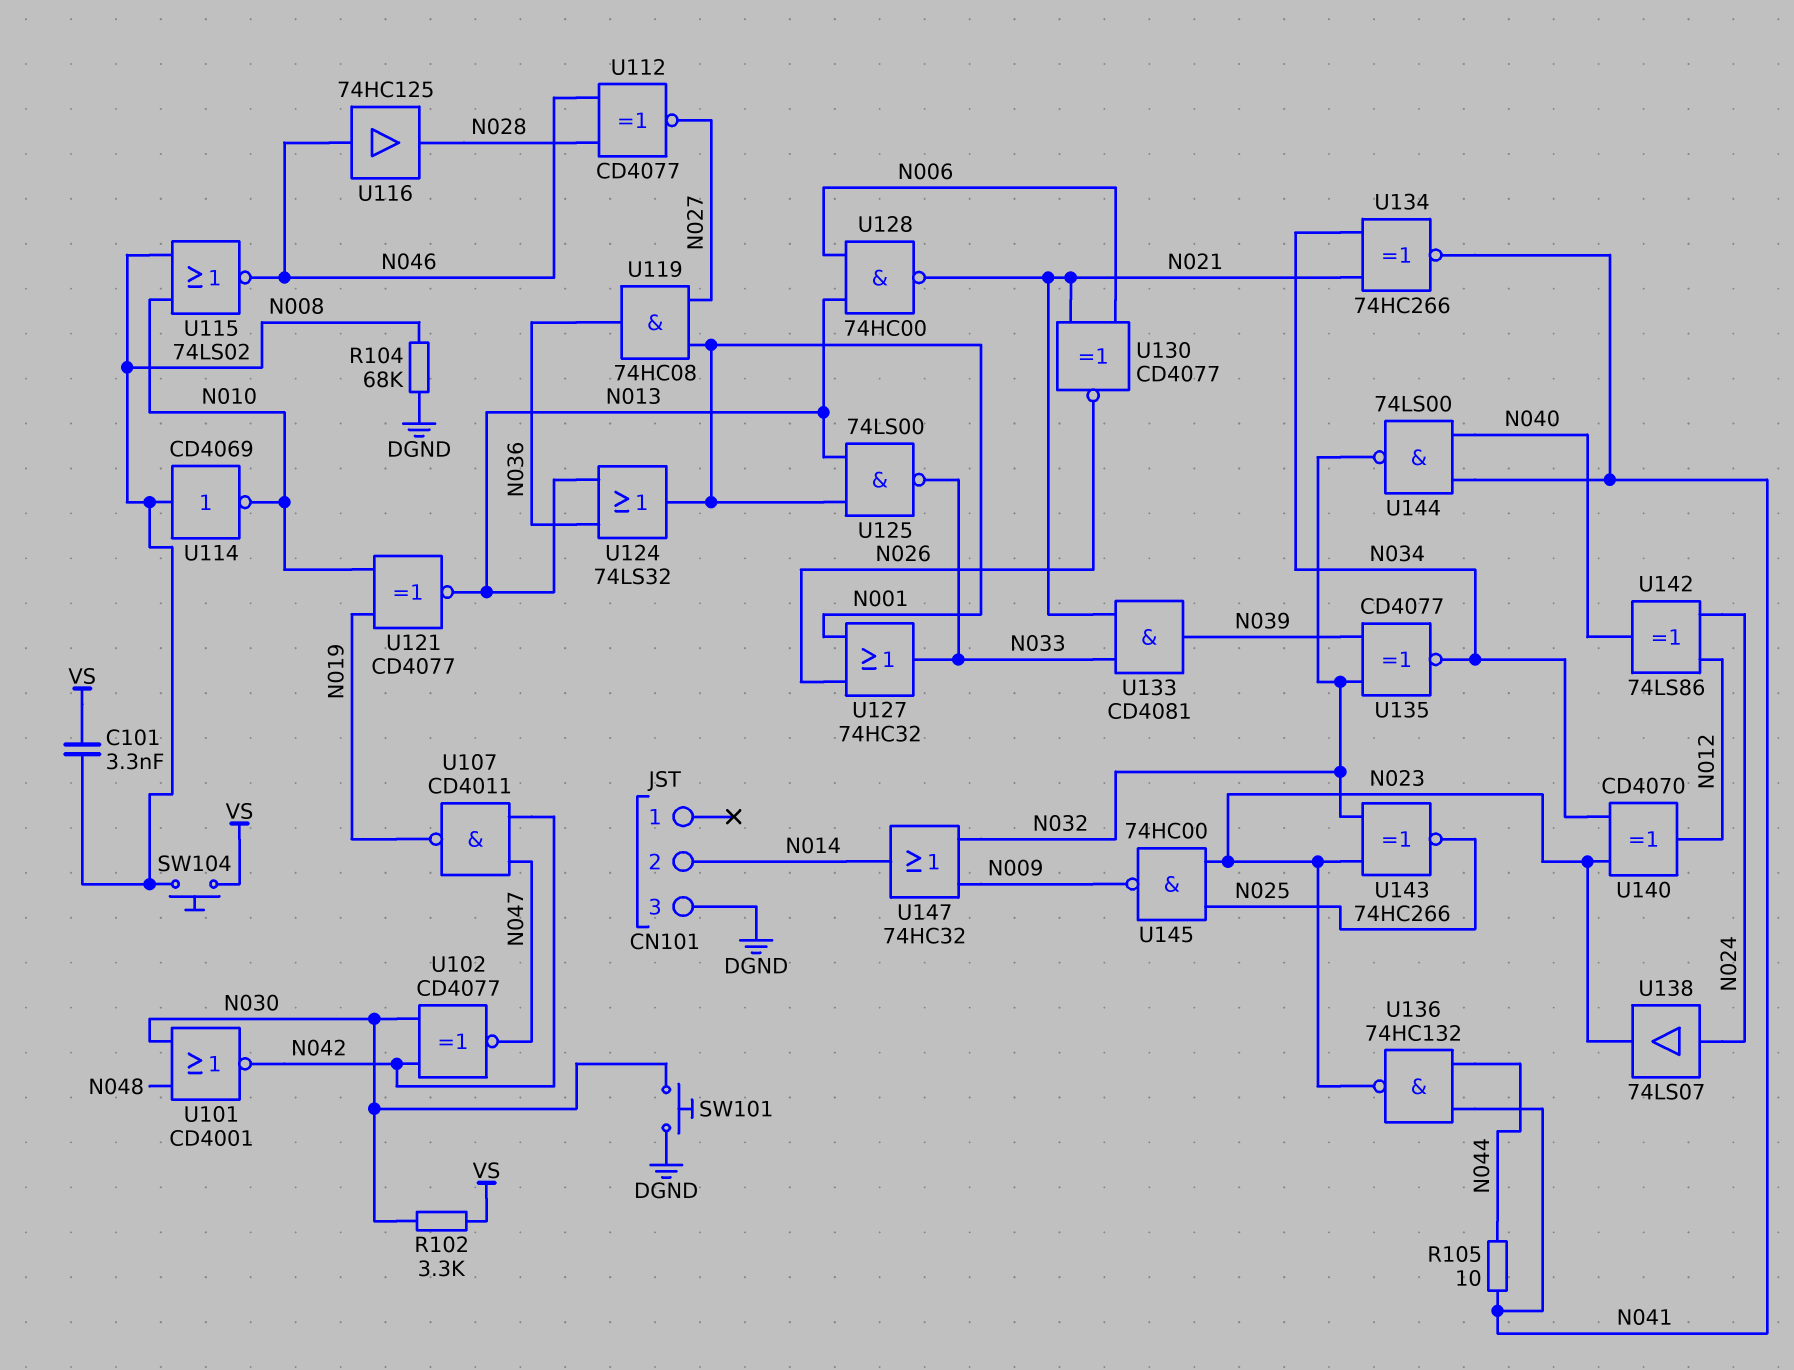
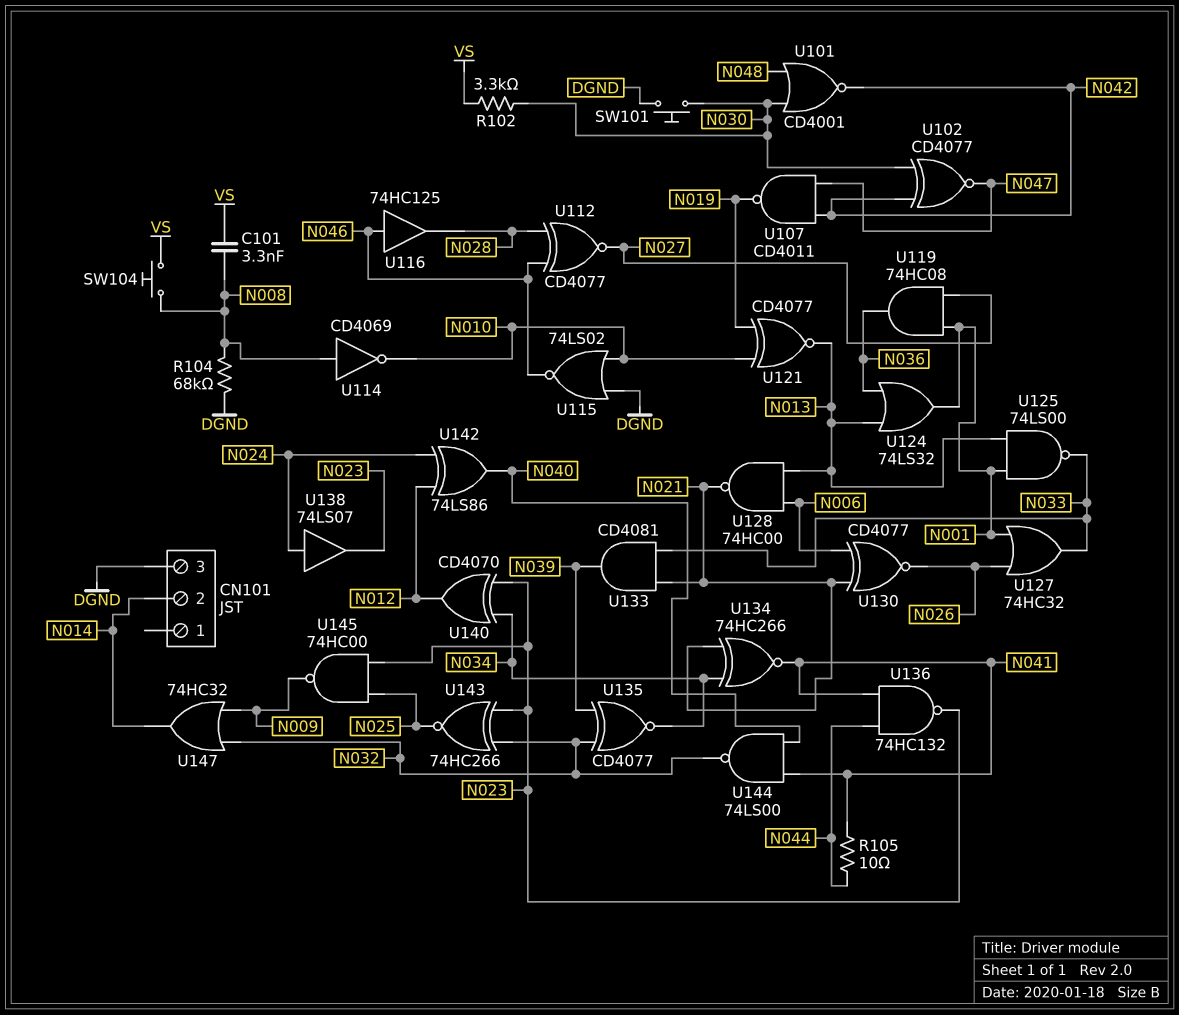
U115: NOR 74LS02 (in N008, in N010, out N046) -> NOR 74LS02 (in DGND, in N010, out N046)

